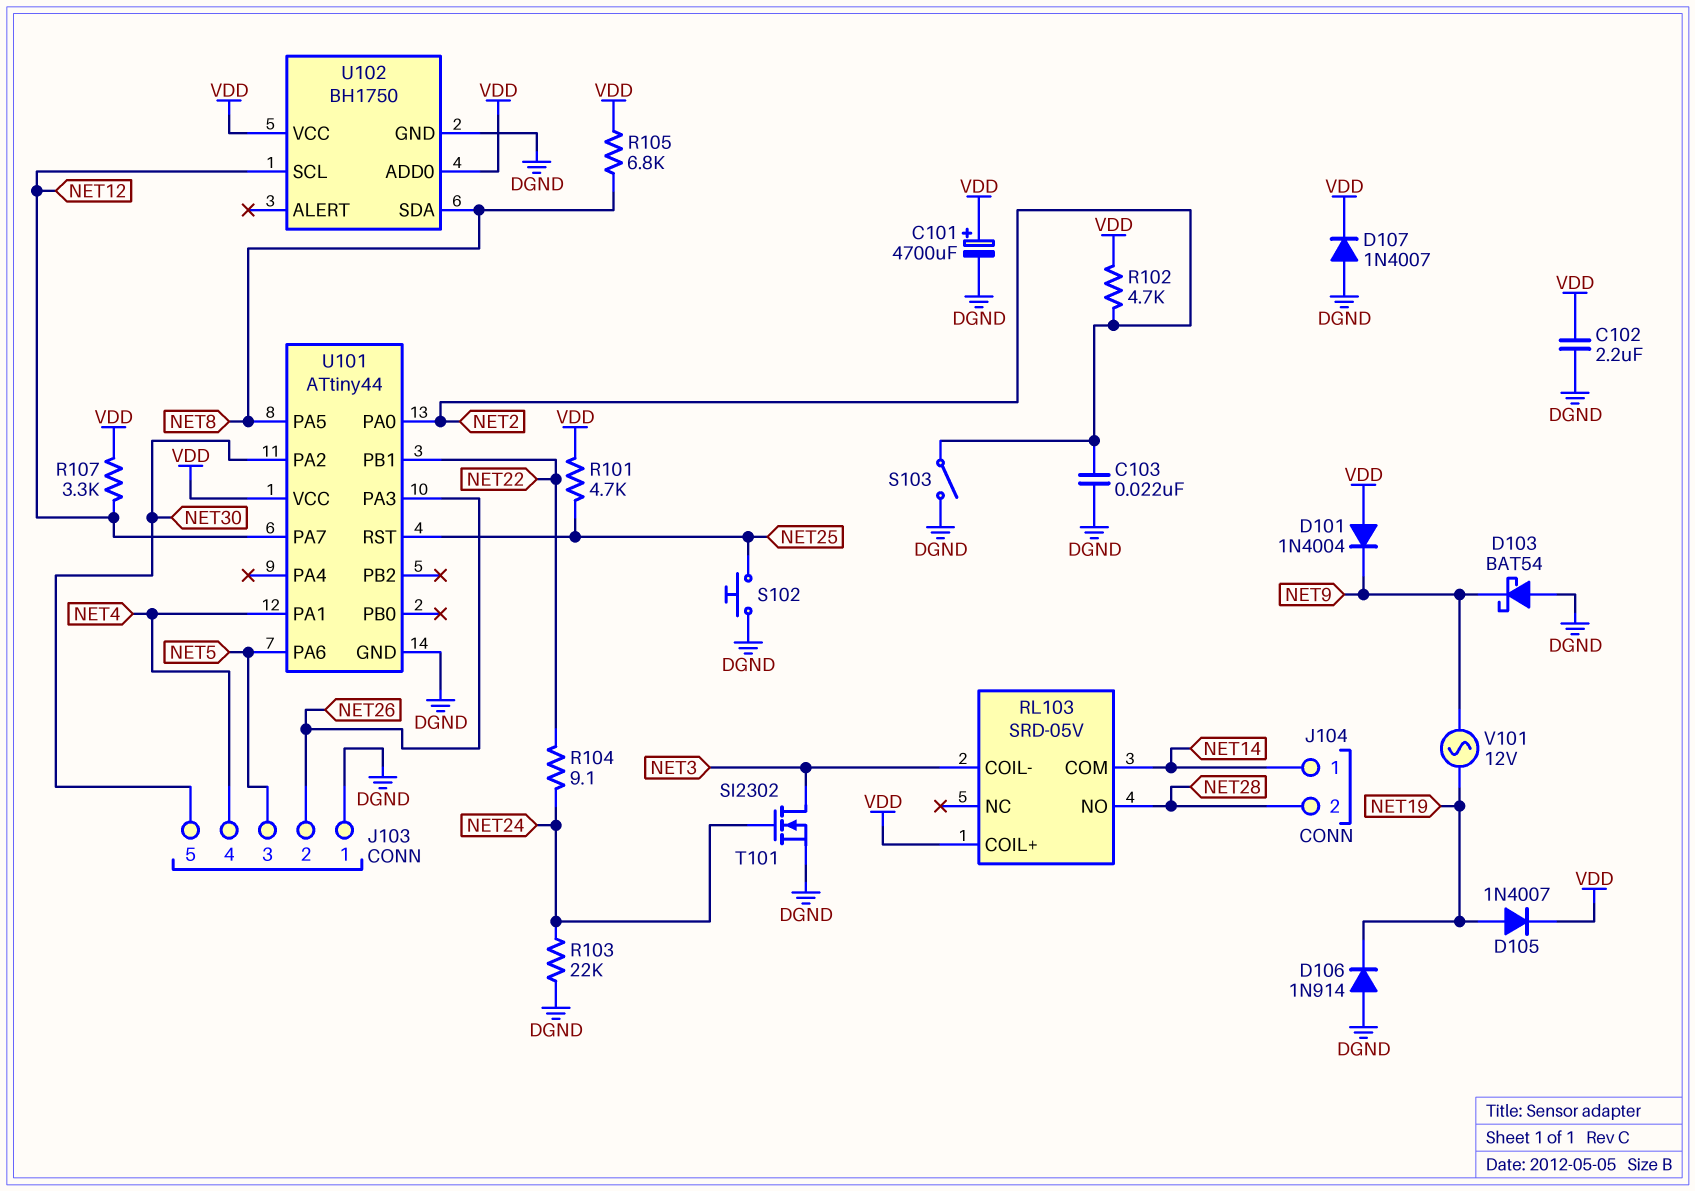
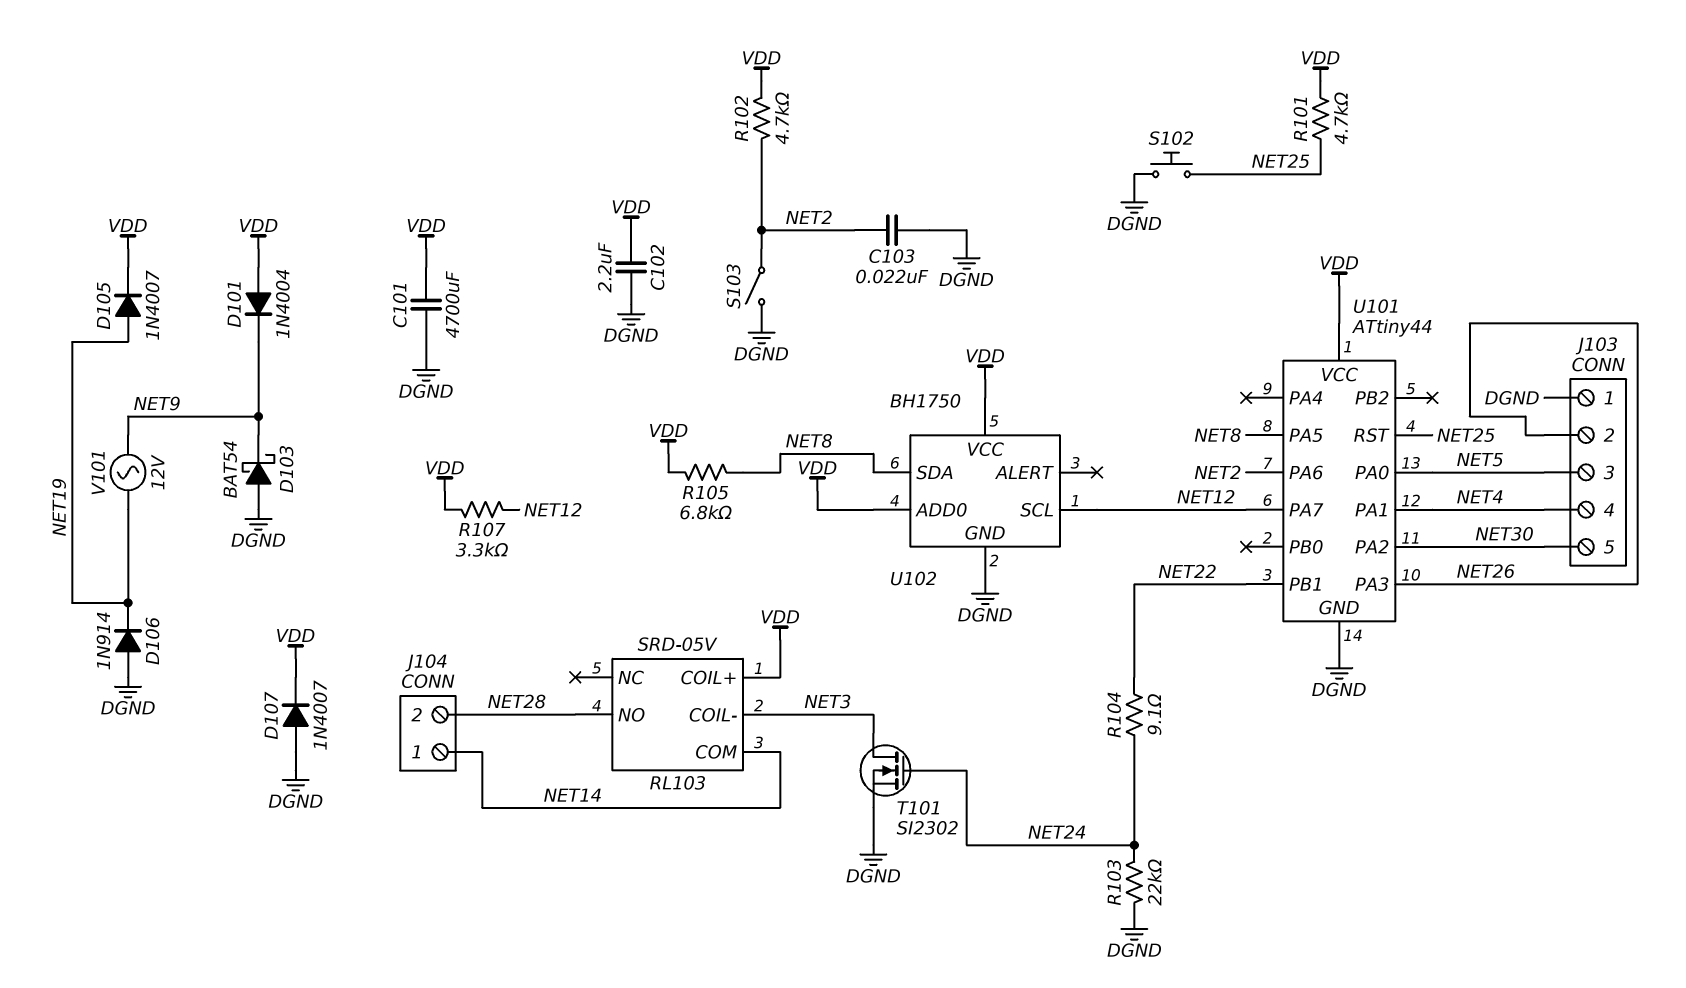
C101: 4700uF (plus VDD, minus DGND) -> 4700uF (DGND, VDD)
U101 pin PA0: NET2 -> NET5
U101 pin PA6: NET5 -> NET2

